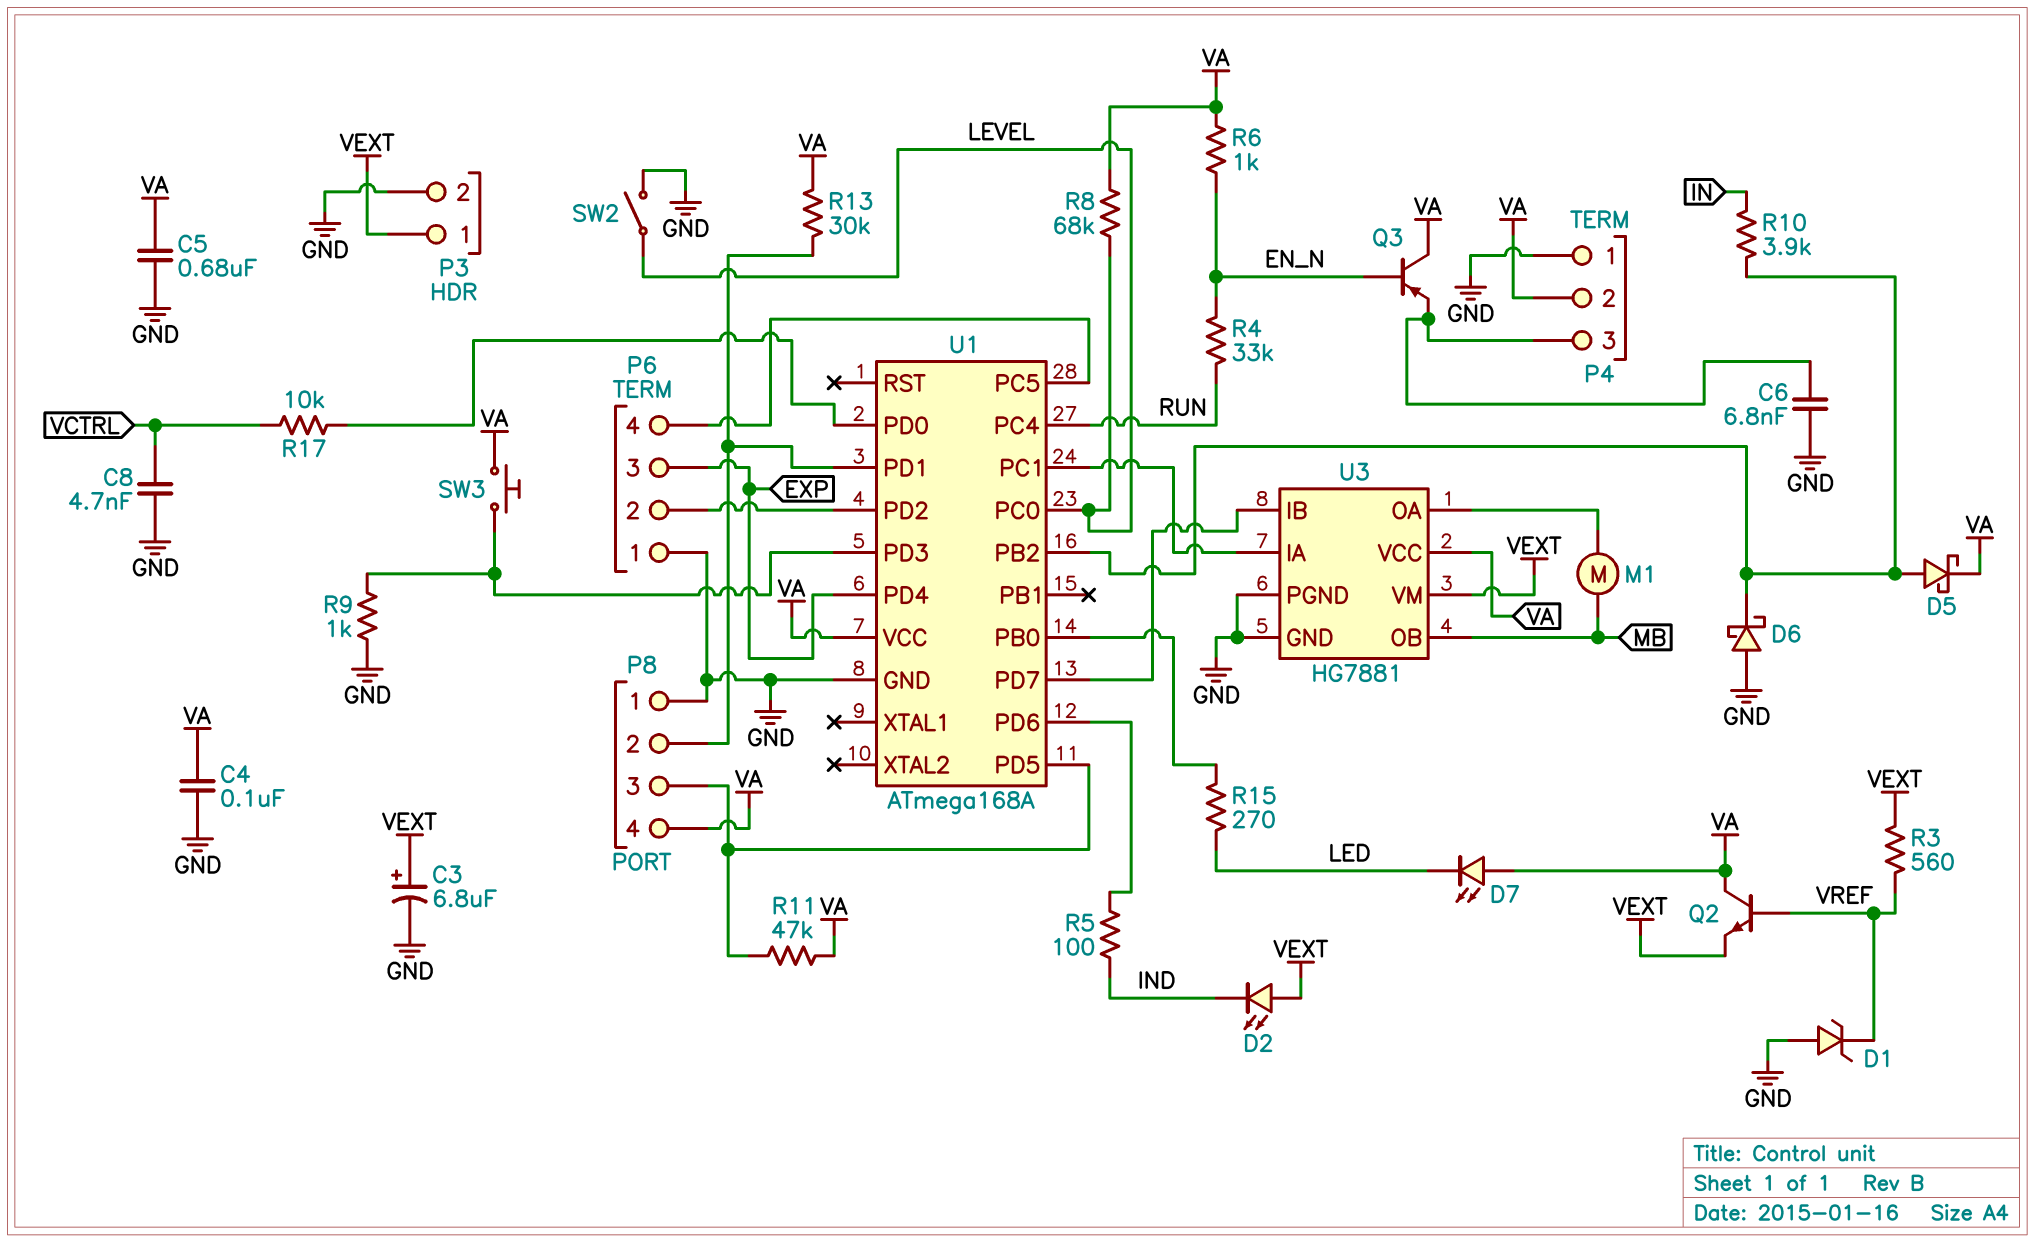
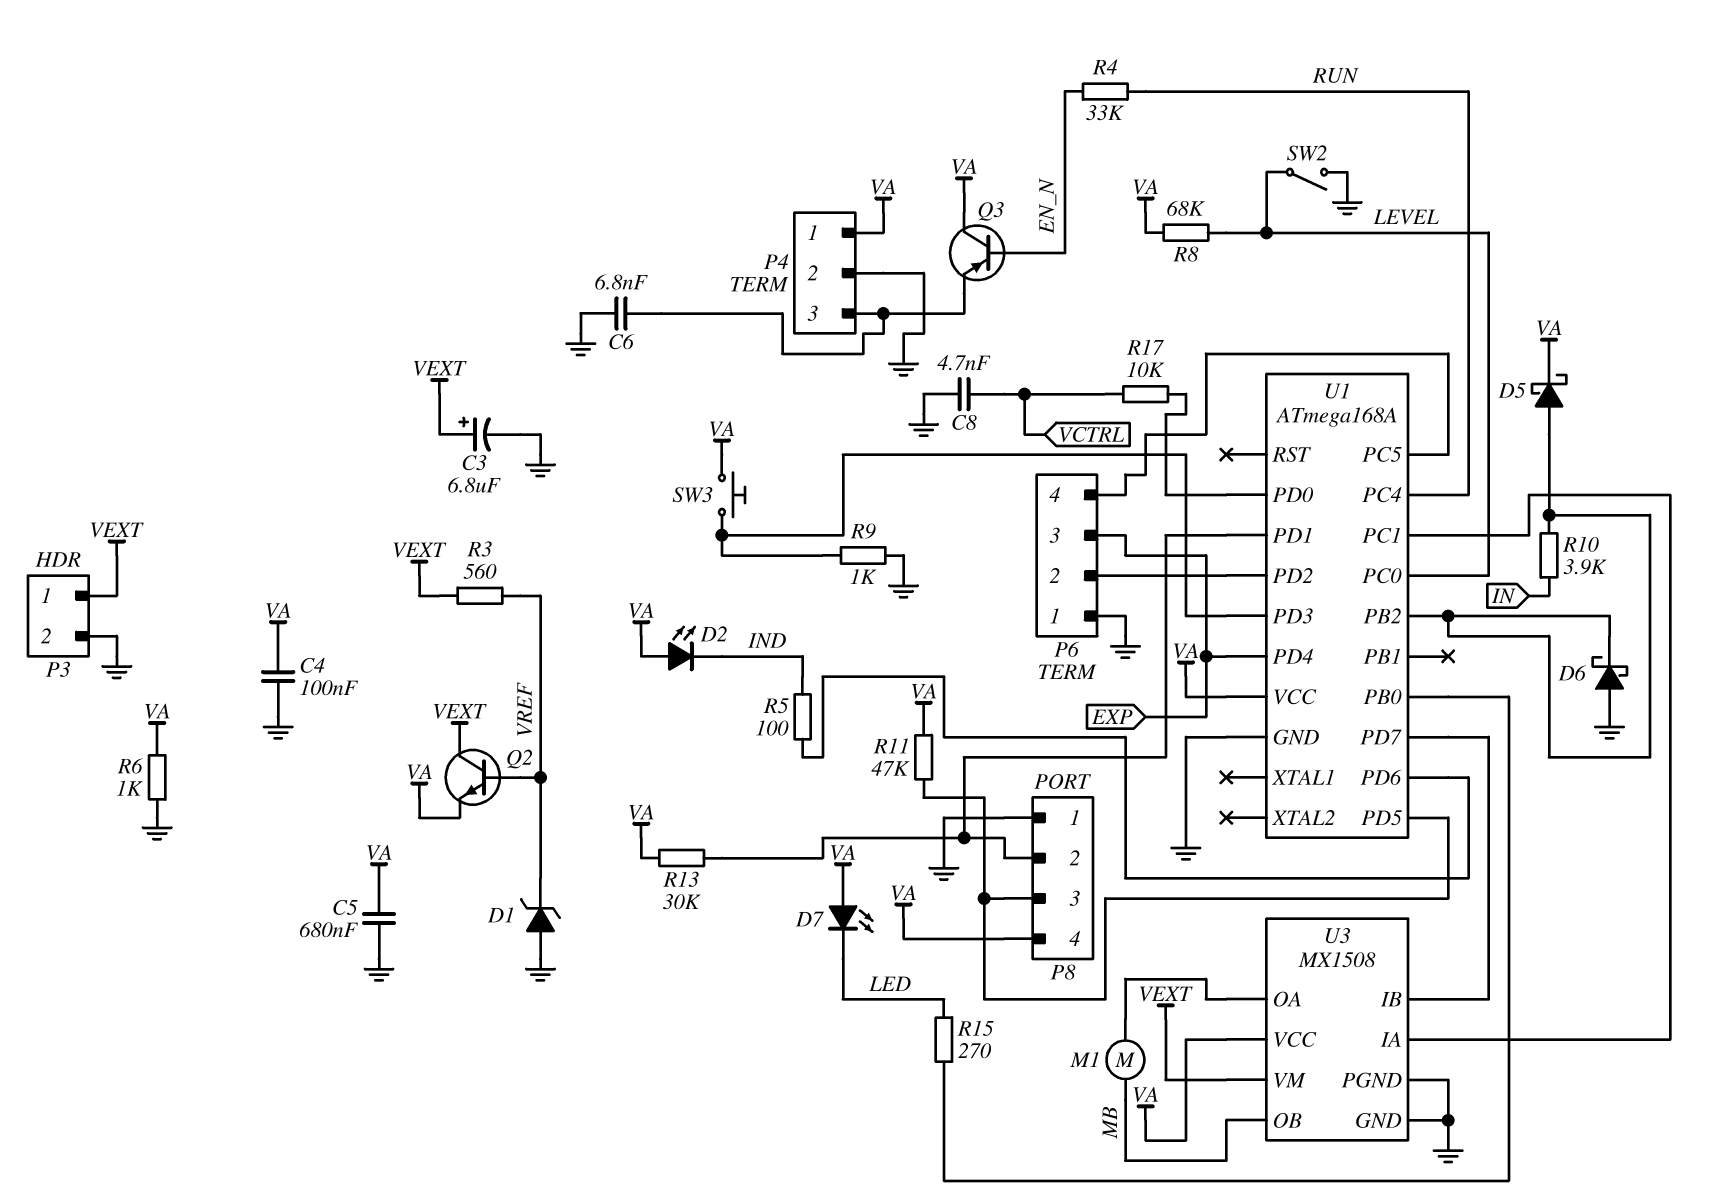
D2: LED (A VEXT, K IND) -> LED (A VA, K IND)
P4 pin 1: GND -> VA
P4 pin 2: VA -> GND
Q2: NPN (B VREF, C VA, E VEXT) -> NPN (B VREF, C VEXT, E VA)
R6: 1k (EN_N, VA) -> 1k (GND, VA)
U3: HG7881 -> MX1508

